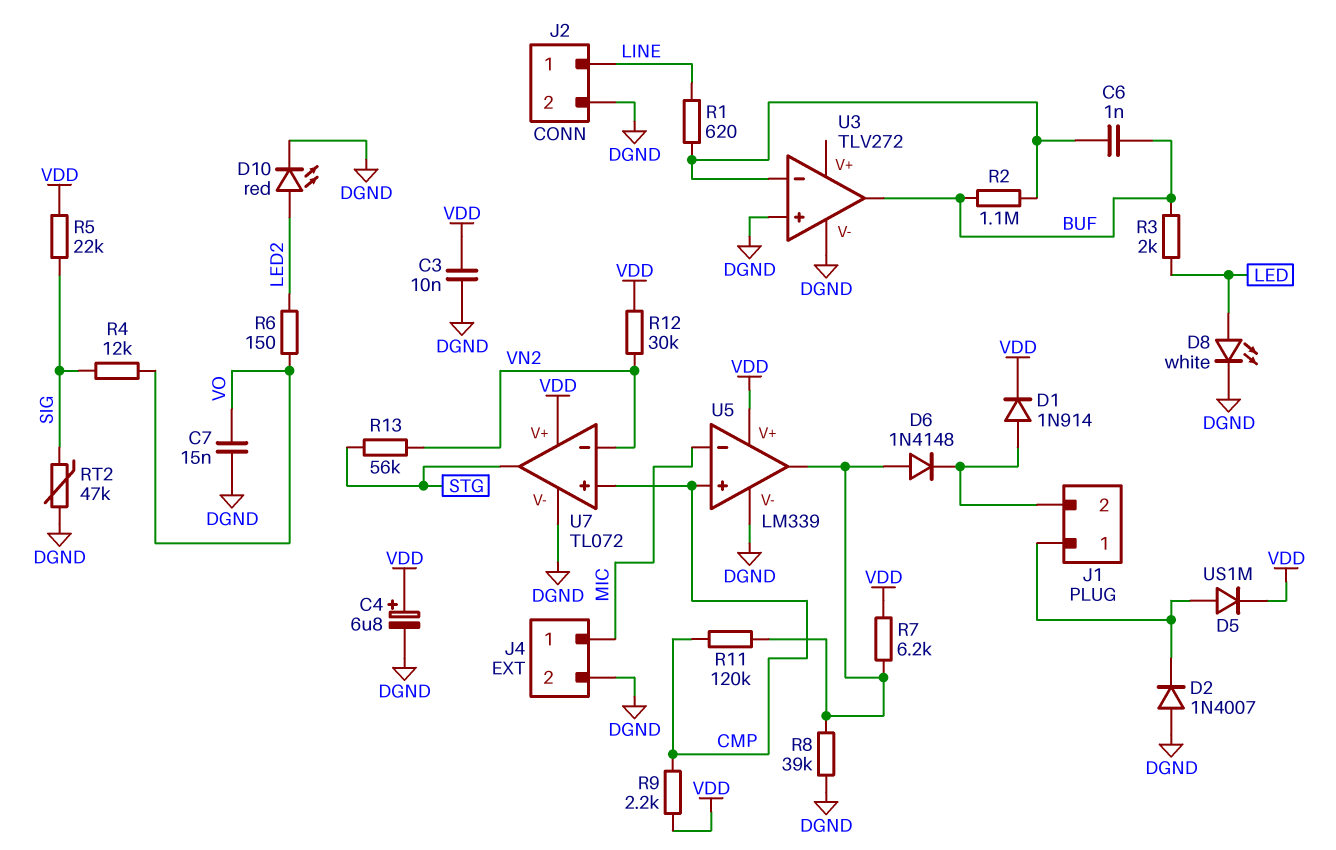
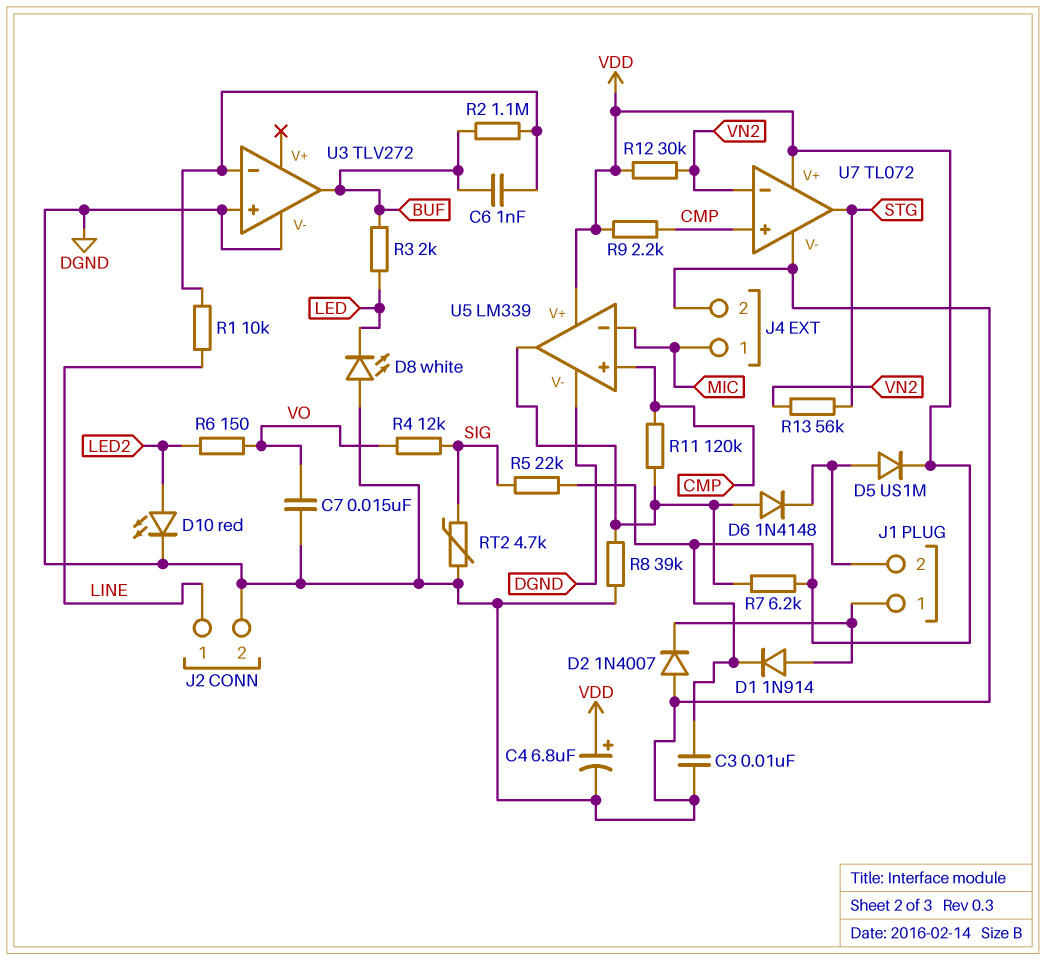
D1: diode 1N914 (A J1/2, K VDD) -> diode 1N914 (A J1/1, K VDD)
D5: diode US1M (A J1/1, K VDD) -> diode US1M (A J1/2, K VDD)
D8: LED white (A LED, K DGND) -> LED white (A DGND, K LED)
R1: 620 (LINE, U3/in-) -> 10k (LINE, U3/in-)
RT2: 47k (DGND, SIG) -> 4.7k (DGND, SIG)

